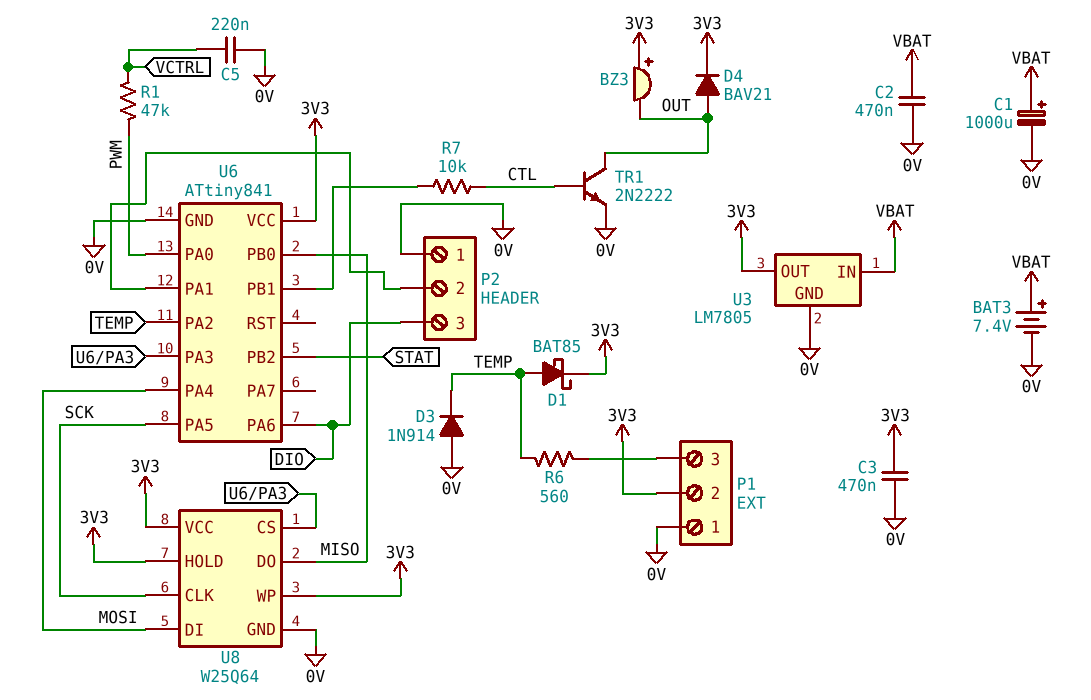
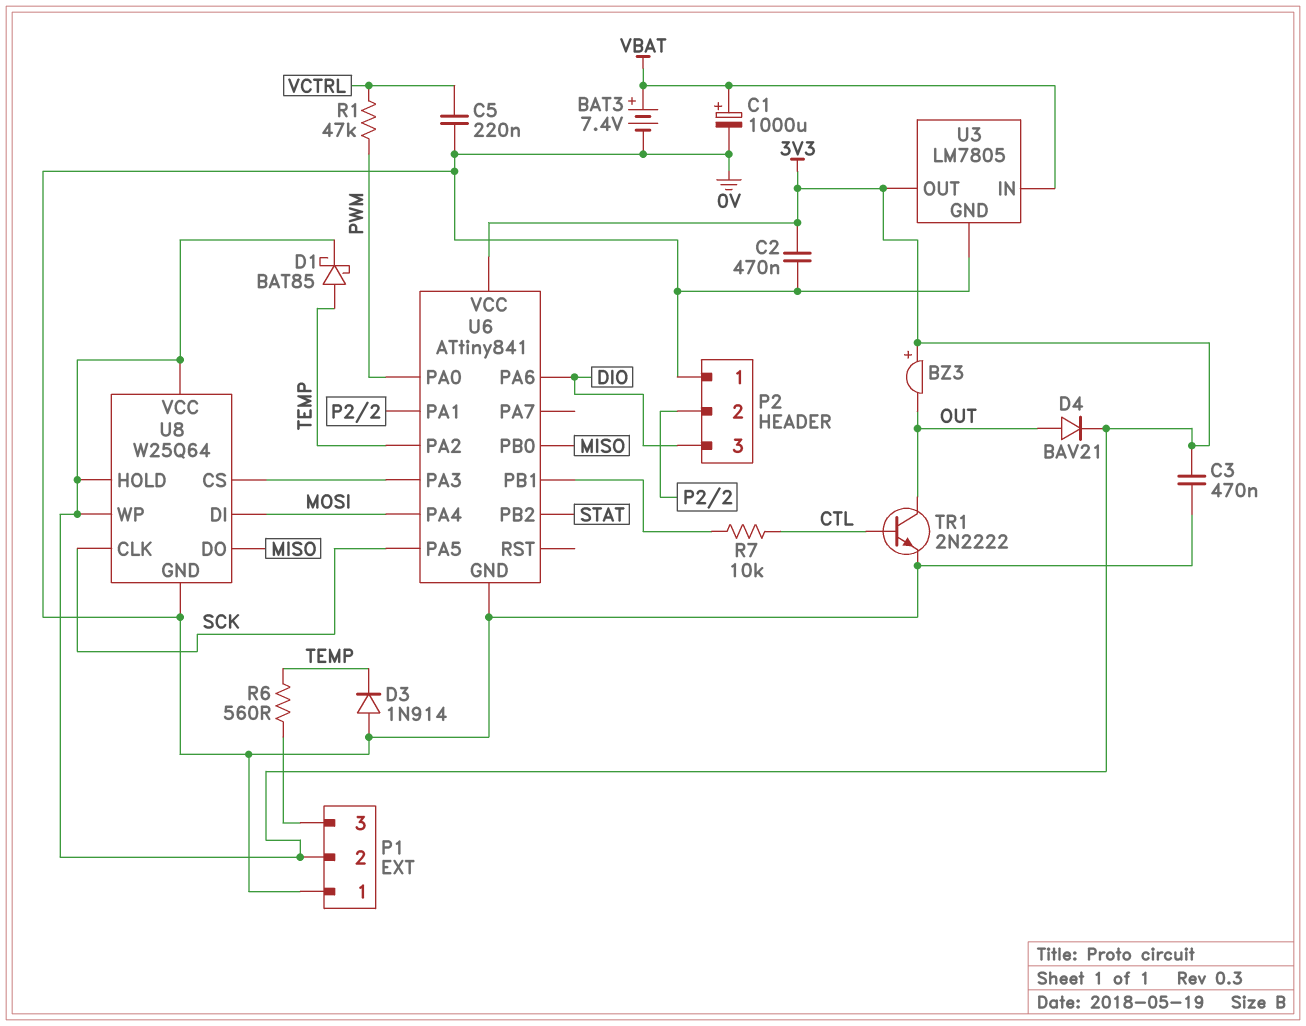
C2: 470nF (0V, VBAT) -> 470nF (0V, 3V3)

